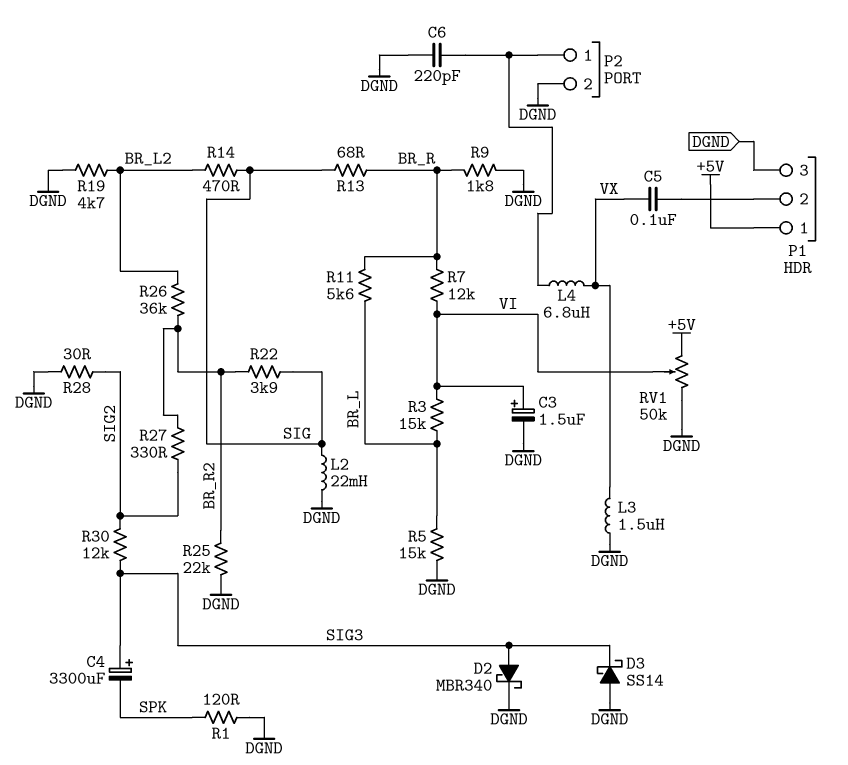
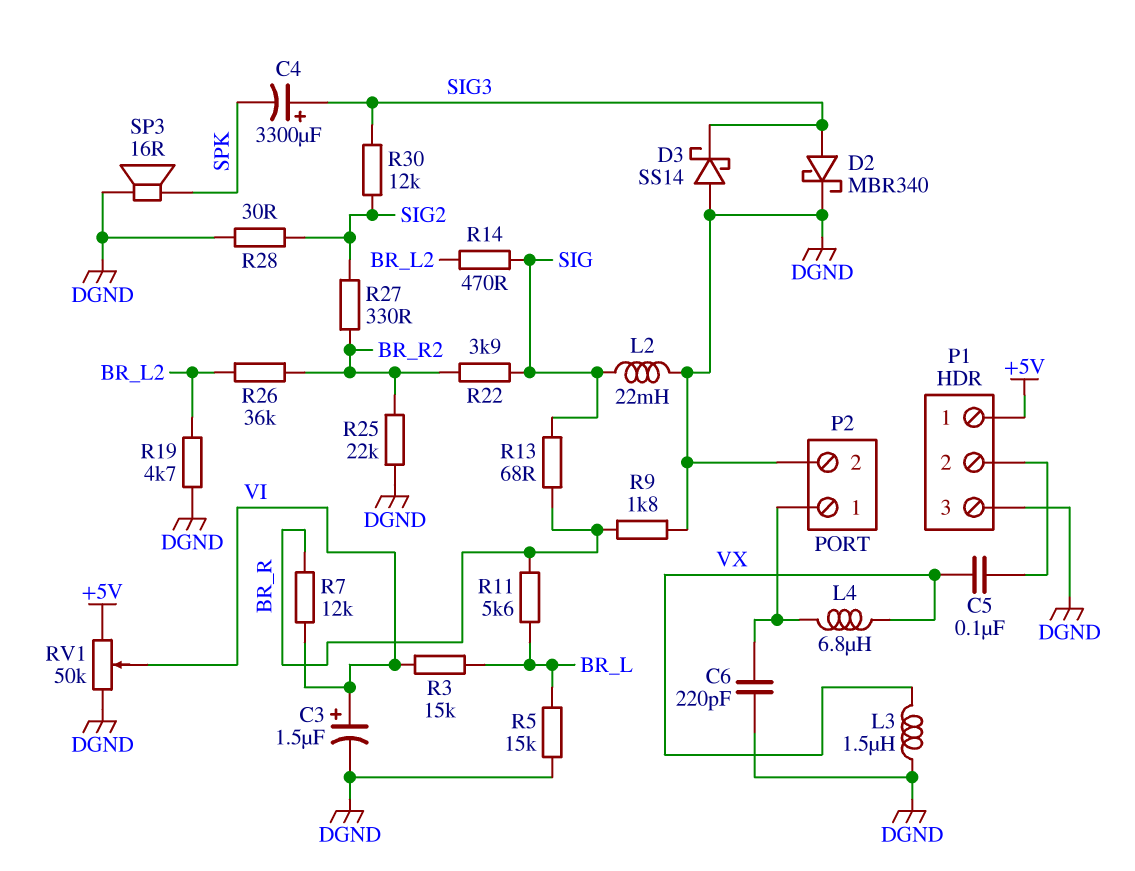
R1: 120 (DGND, SPK) -> none
SP3: none -> speaker 16R (DGND, SPK)

